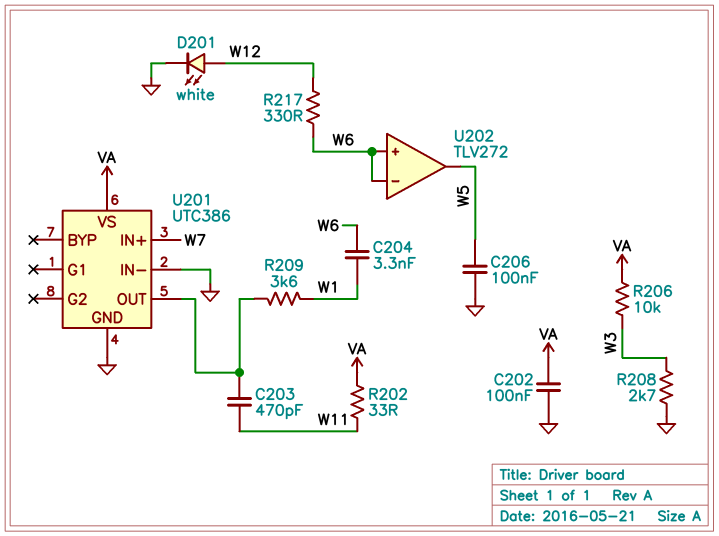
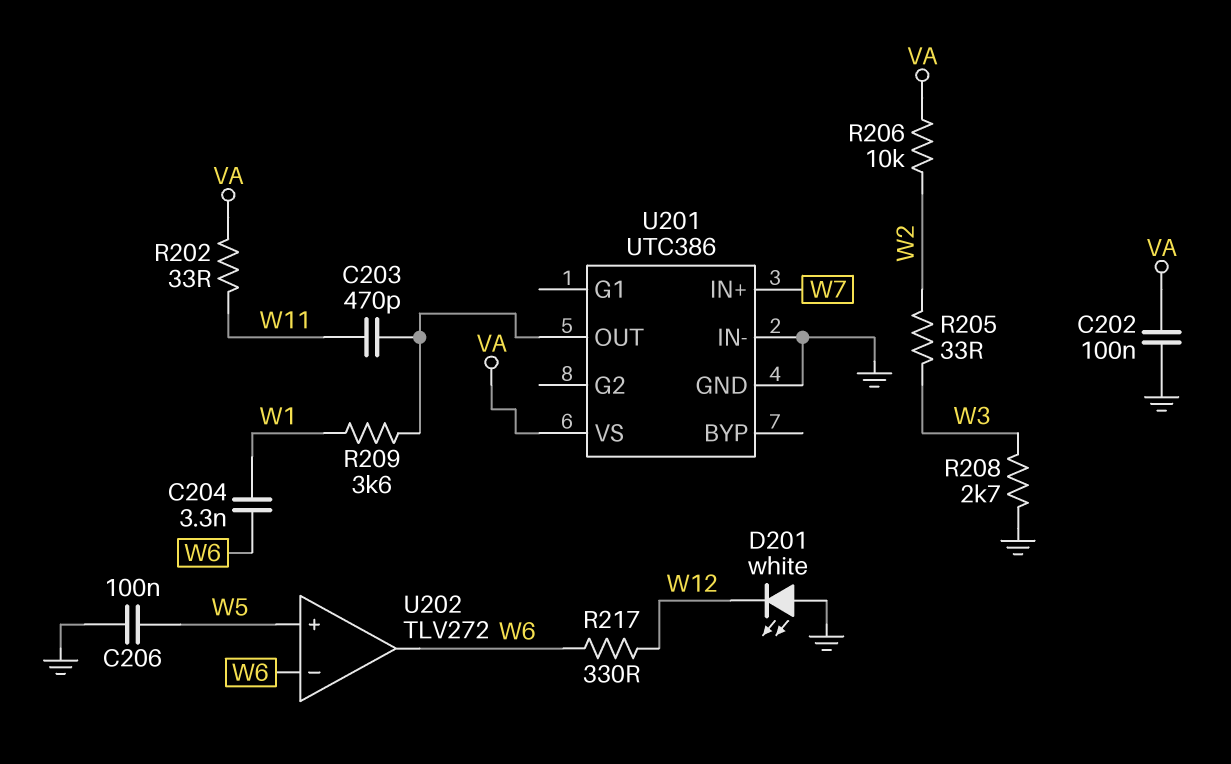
D201: LED white (A W12, K GND) -> LED white (A GND, K W12)
R205: none -> 33 (W2, W3)
R206: 10k (VA, W3) -> 10k (VA, W2)
U202 pin in+: W6 -> W5
U202 pin out: W5 -> W6

